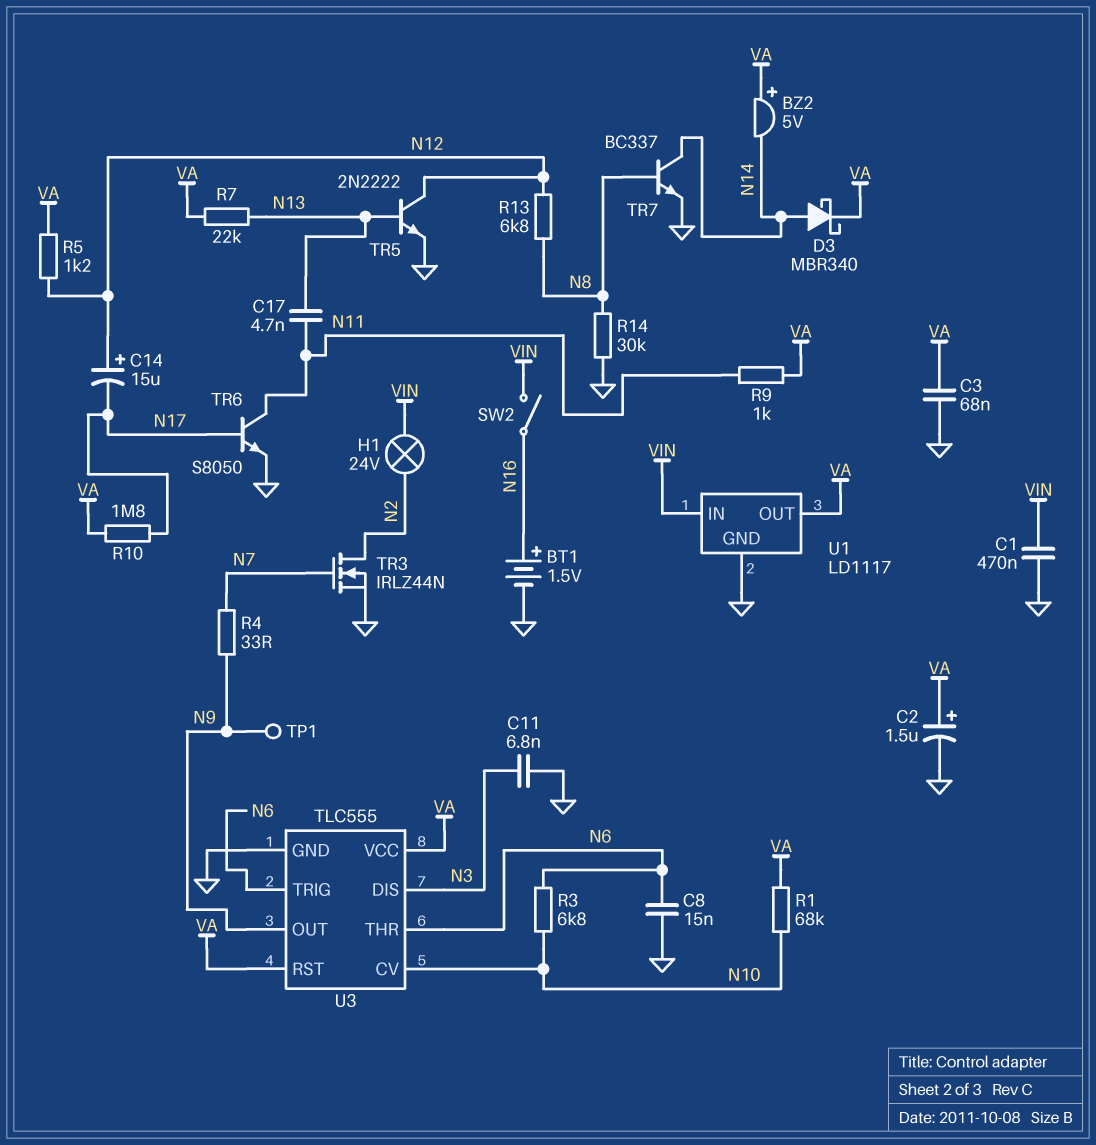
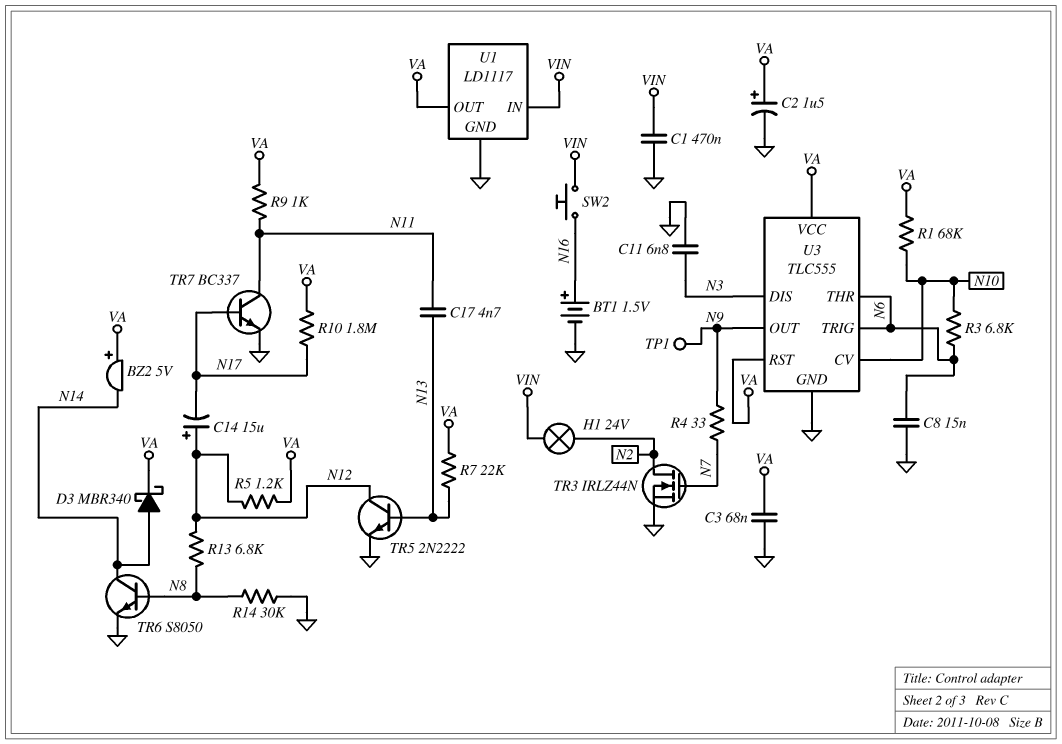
SW2: switch (N16, VIN) -> button (N16, VIN)
TR6: NPN S8050 (B N17, C N11, E GND) -> NPN S8050 (B N8, C N14, E GND)
TR7: NPN BC337 (B N8, C N14, E GND) -> NPN BC337 (B N17, C N11, E GND)

